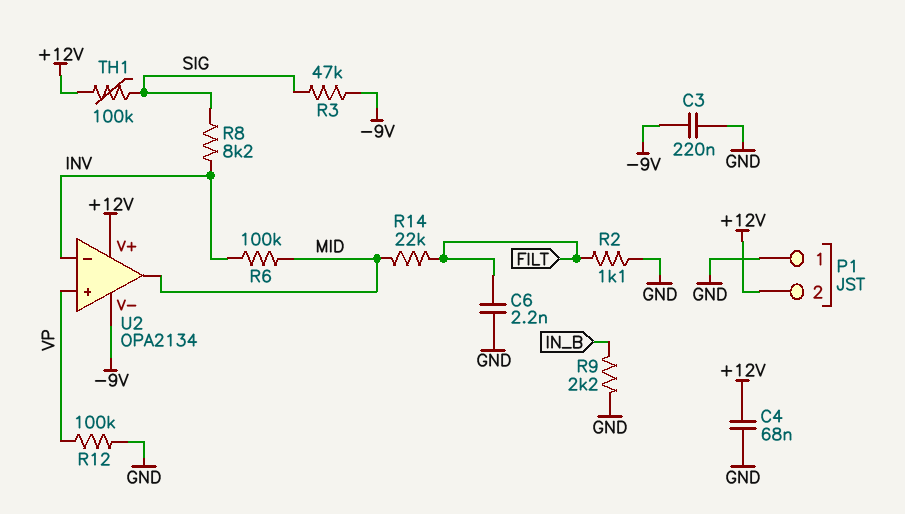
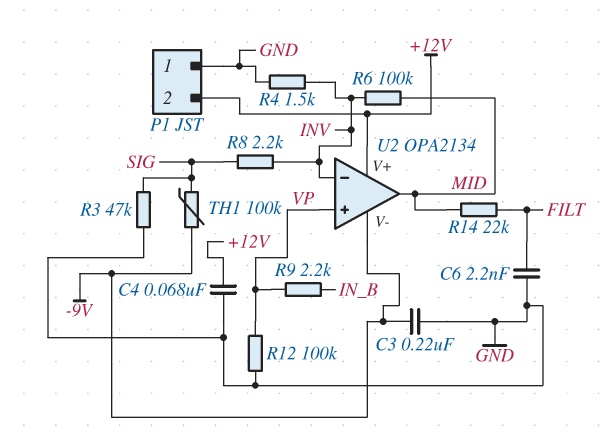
R2: 1.1k (FILT, GND) -> none
R3: 47k (-9V, SIG) -> 47k (GND, SIG)
R4: none -> 1.5k (GND, INV)
R8: 8.2k (INV, SIG) -> 2.2k (INV, SIG)
R9: 2.2k (GND, IN_B) -> 2.2k (IN_B, VP)
TH1: 100k (+12V, SIG) -> 100k (-9V, SIG)

